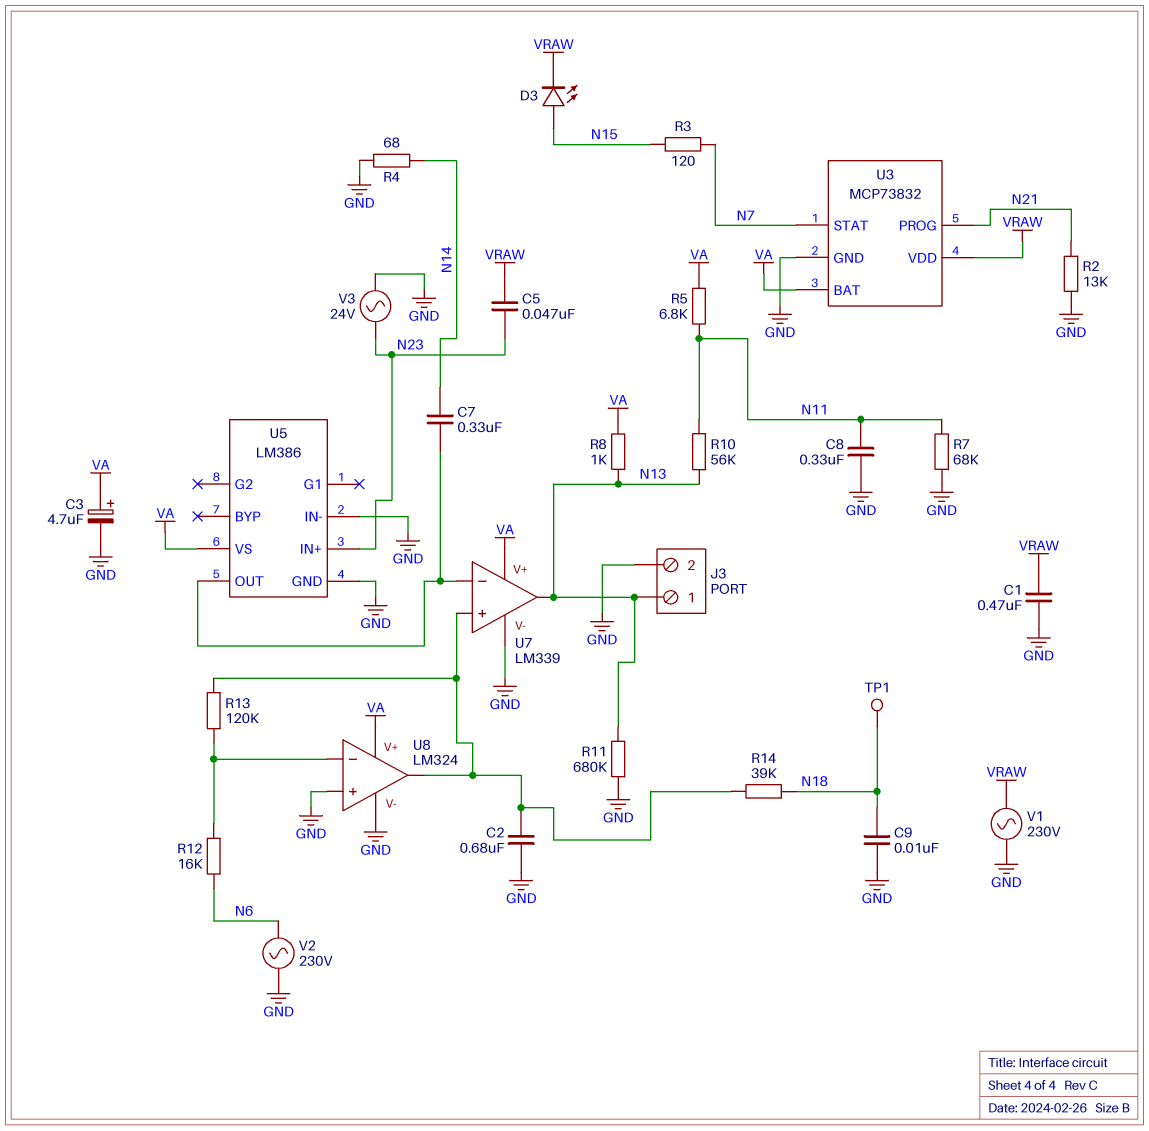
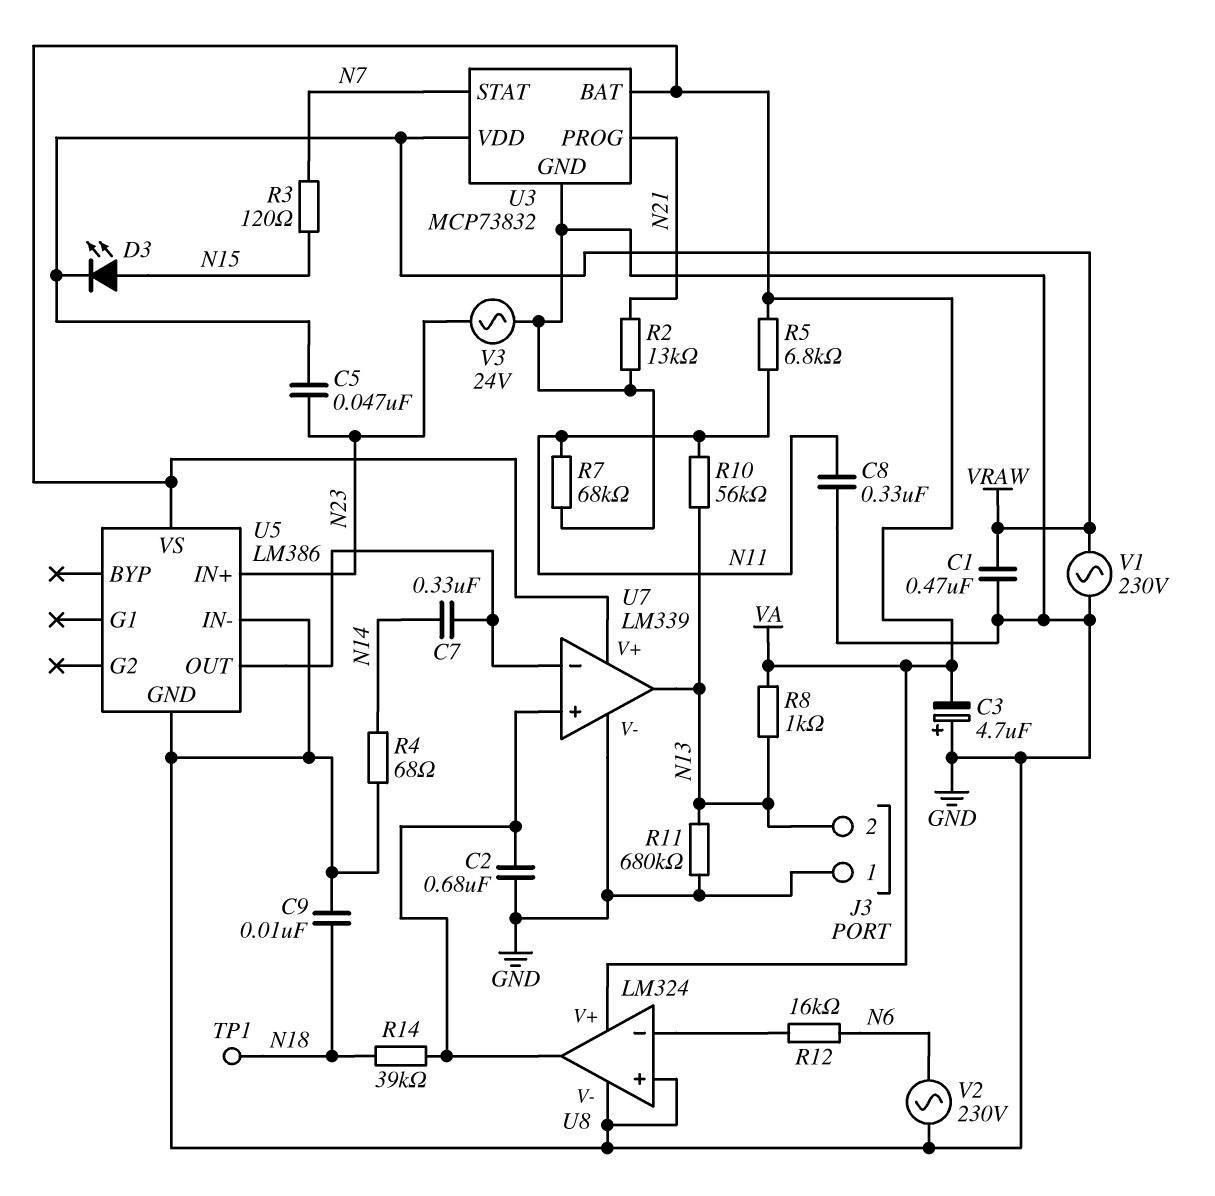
C3: 4.7uF (plus VA, minus GND) -> 4.7uF (plus GND, minus VA)
J3 pin 1: N13 -> GND
J3 pin 2: GND -> N13
R13: 120k (U7/in+, U8/in-) -> none

